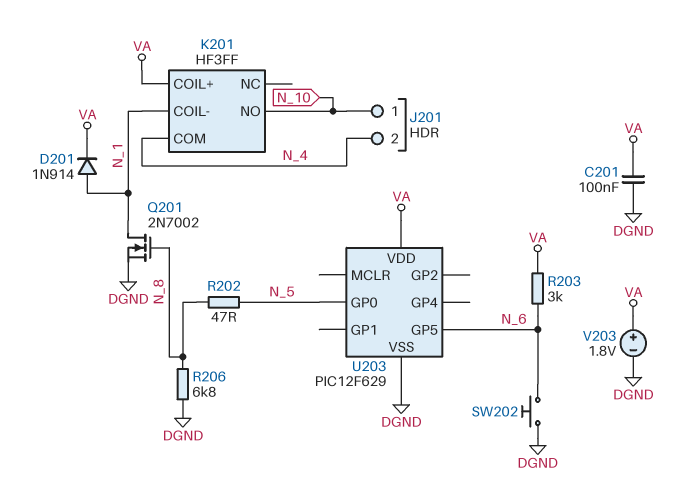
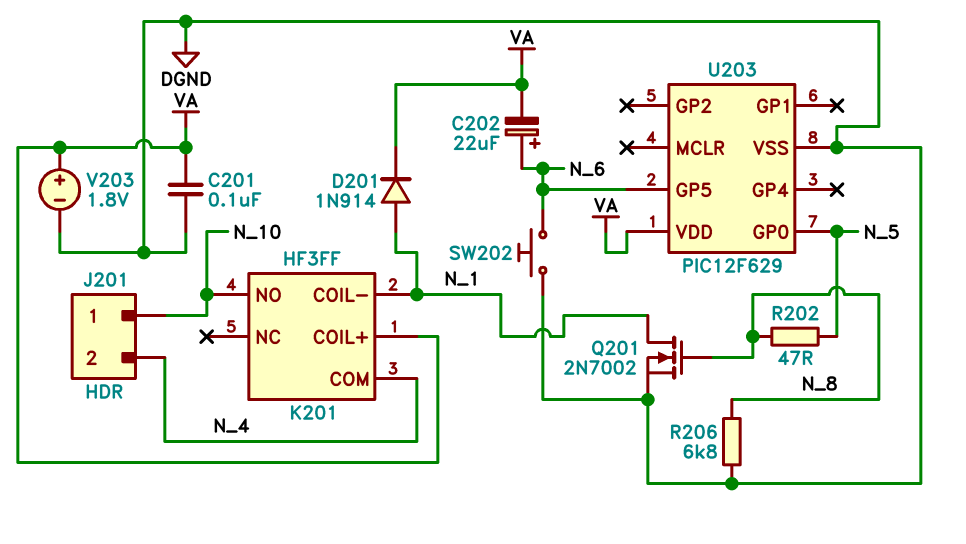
C202: none -> 22uF (plus N_6, minus VA)
R203: 3k (N_6, VA) -> none

